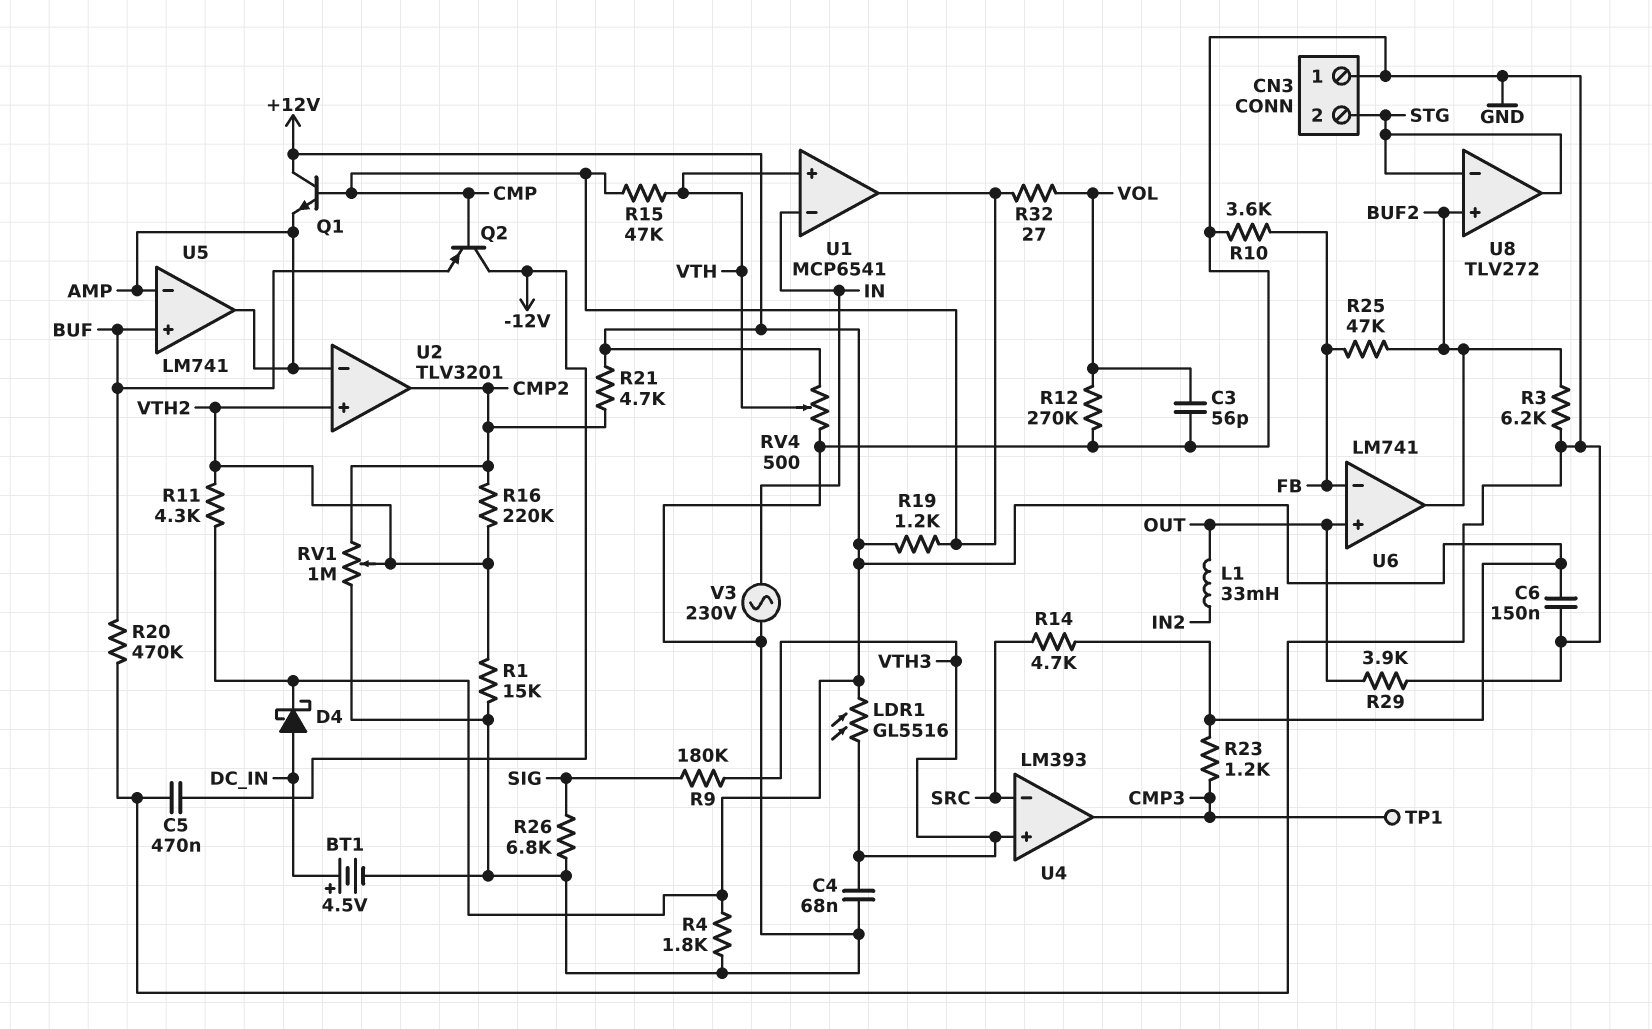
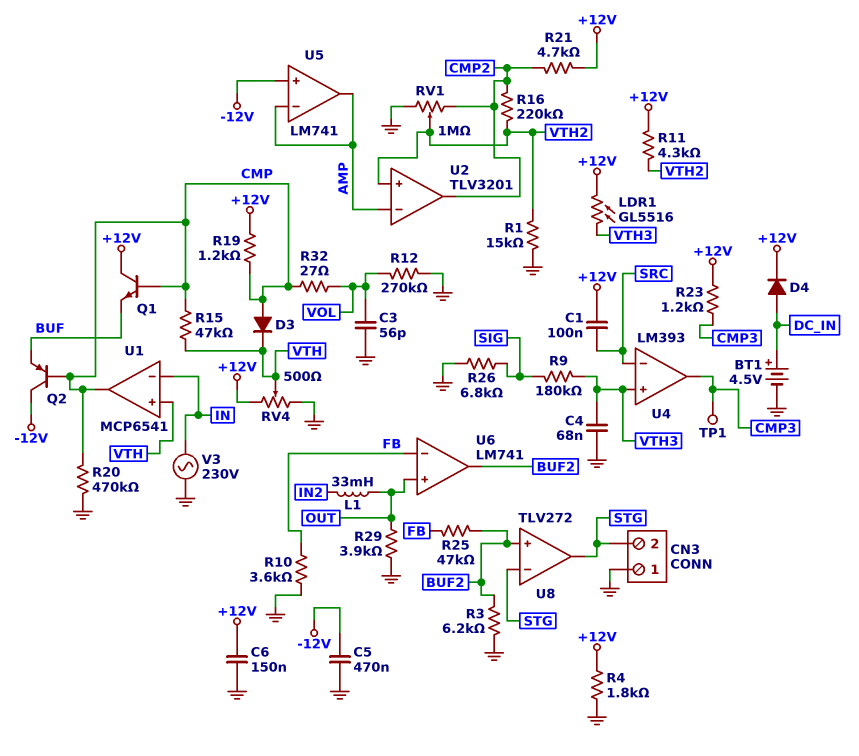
C1: none -> 100nF (+12V, SRC)
D3: none -> diode (A CMP, K VTH)
D4: schottky (A DC_IN, K +12V) -> diode (A DC_IN, K +12V)
Q1: NPN (B CMP, C +12V, E AMP) -> NPN (B CMP, C +12V, E BUF)
R14: 4.7k (+12V, SRC) -> none
R20: 470k (BUF, GND) -> 470k (CMP, GND)
U5 pin in+: BUF -> -12V

